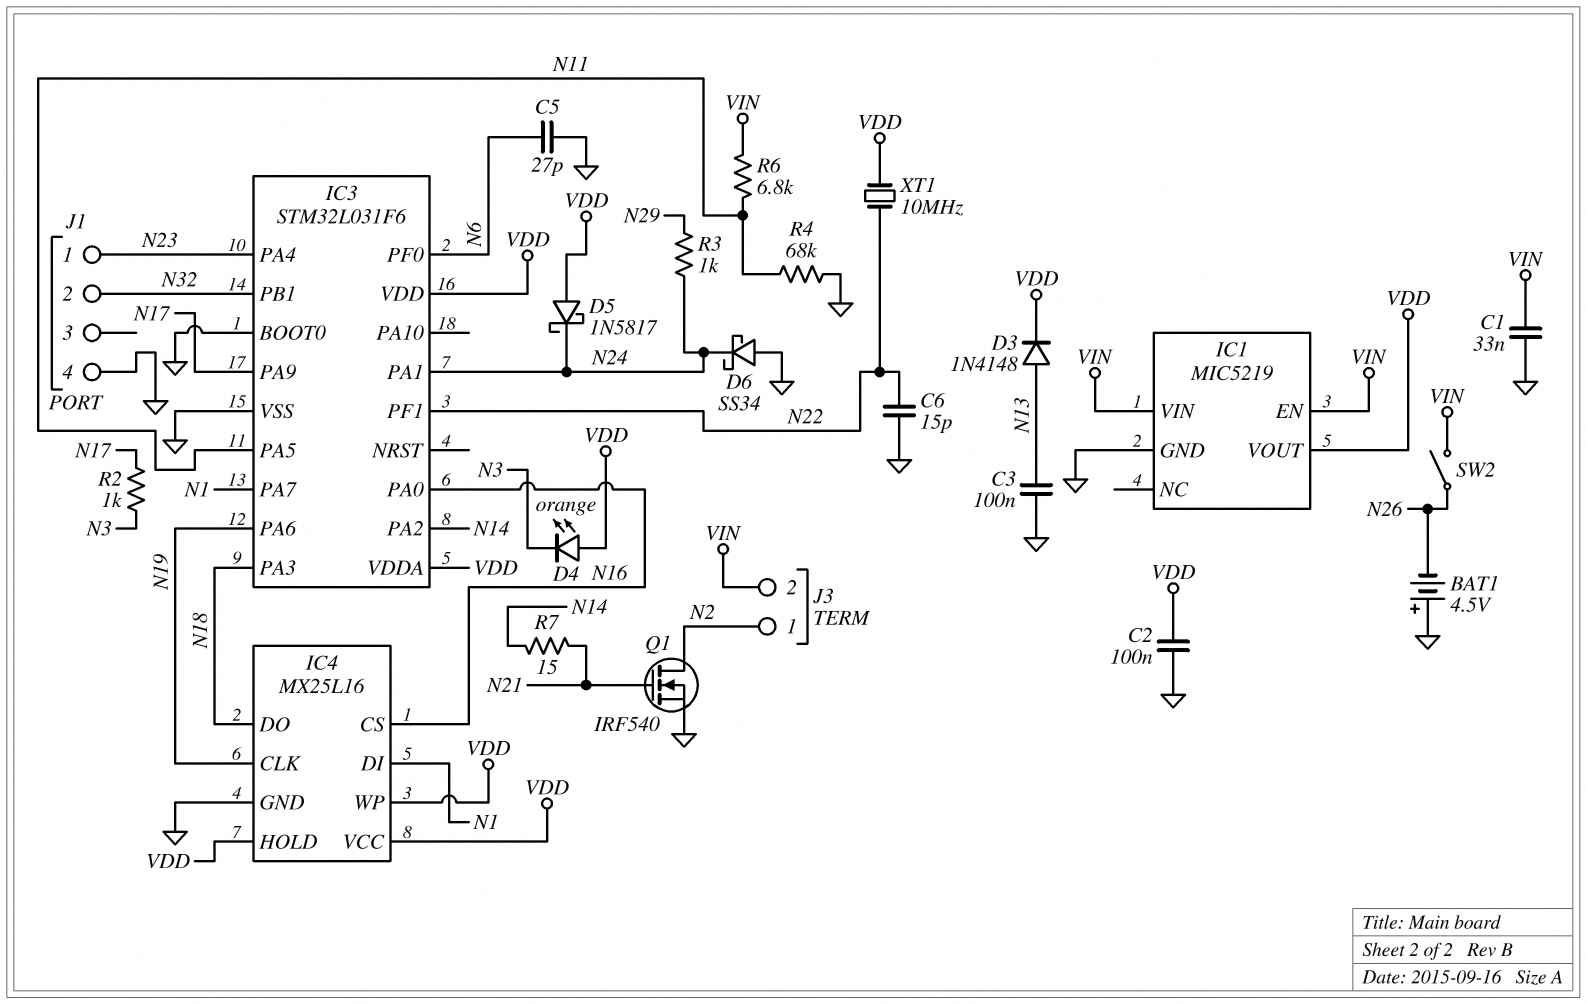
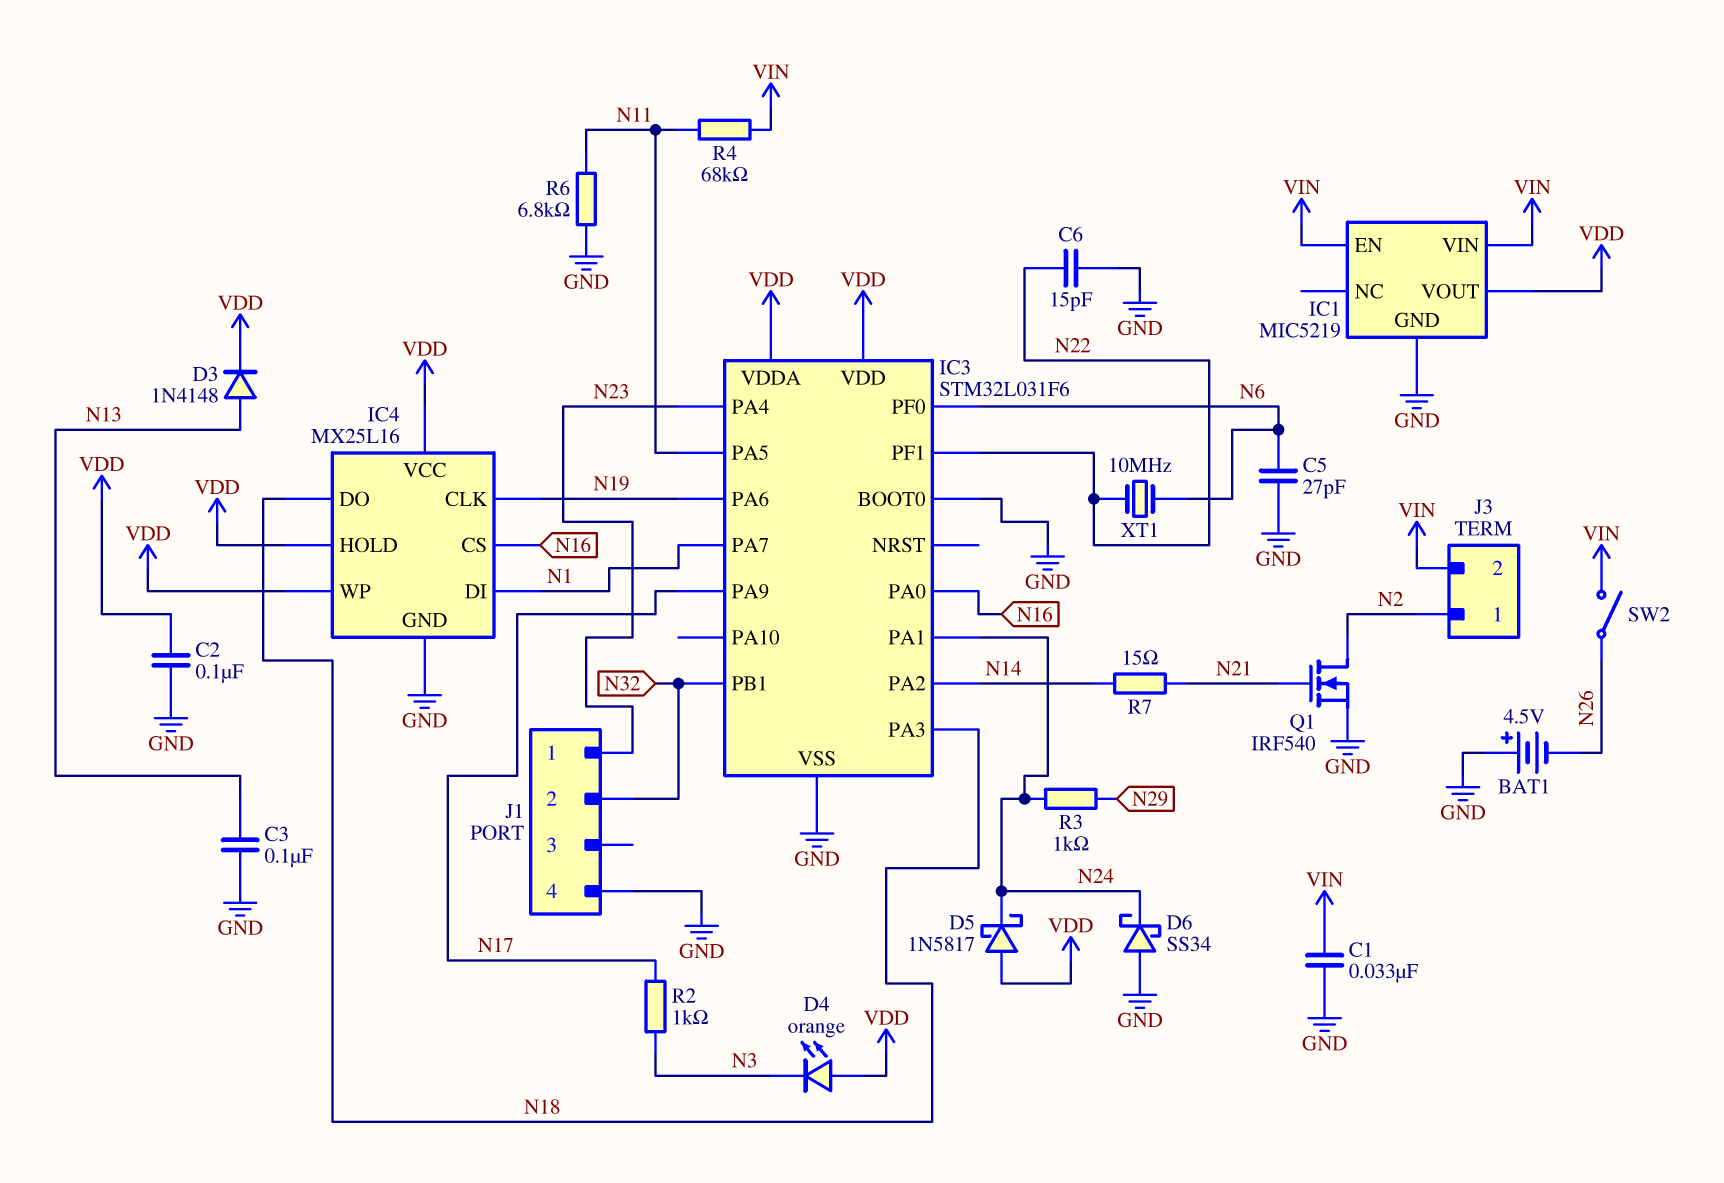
R4: 68k (GND, N11) -> 68k (N11, VIN)
R6: 6.8k (N11, VIN) -> 6.8k (GND, N11)
XT1: 10MHz (N22, VDD) -> 10MHz (N6, N22)

